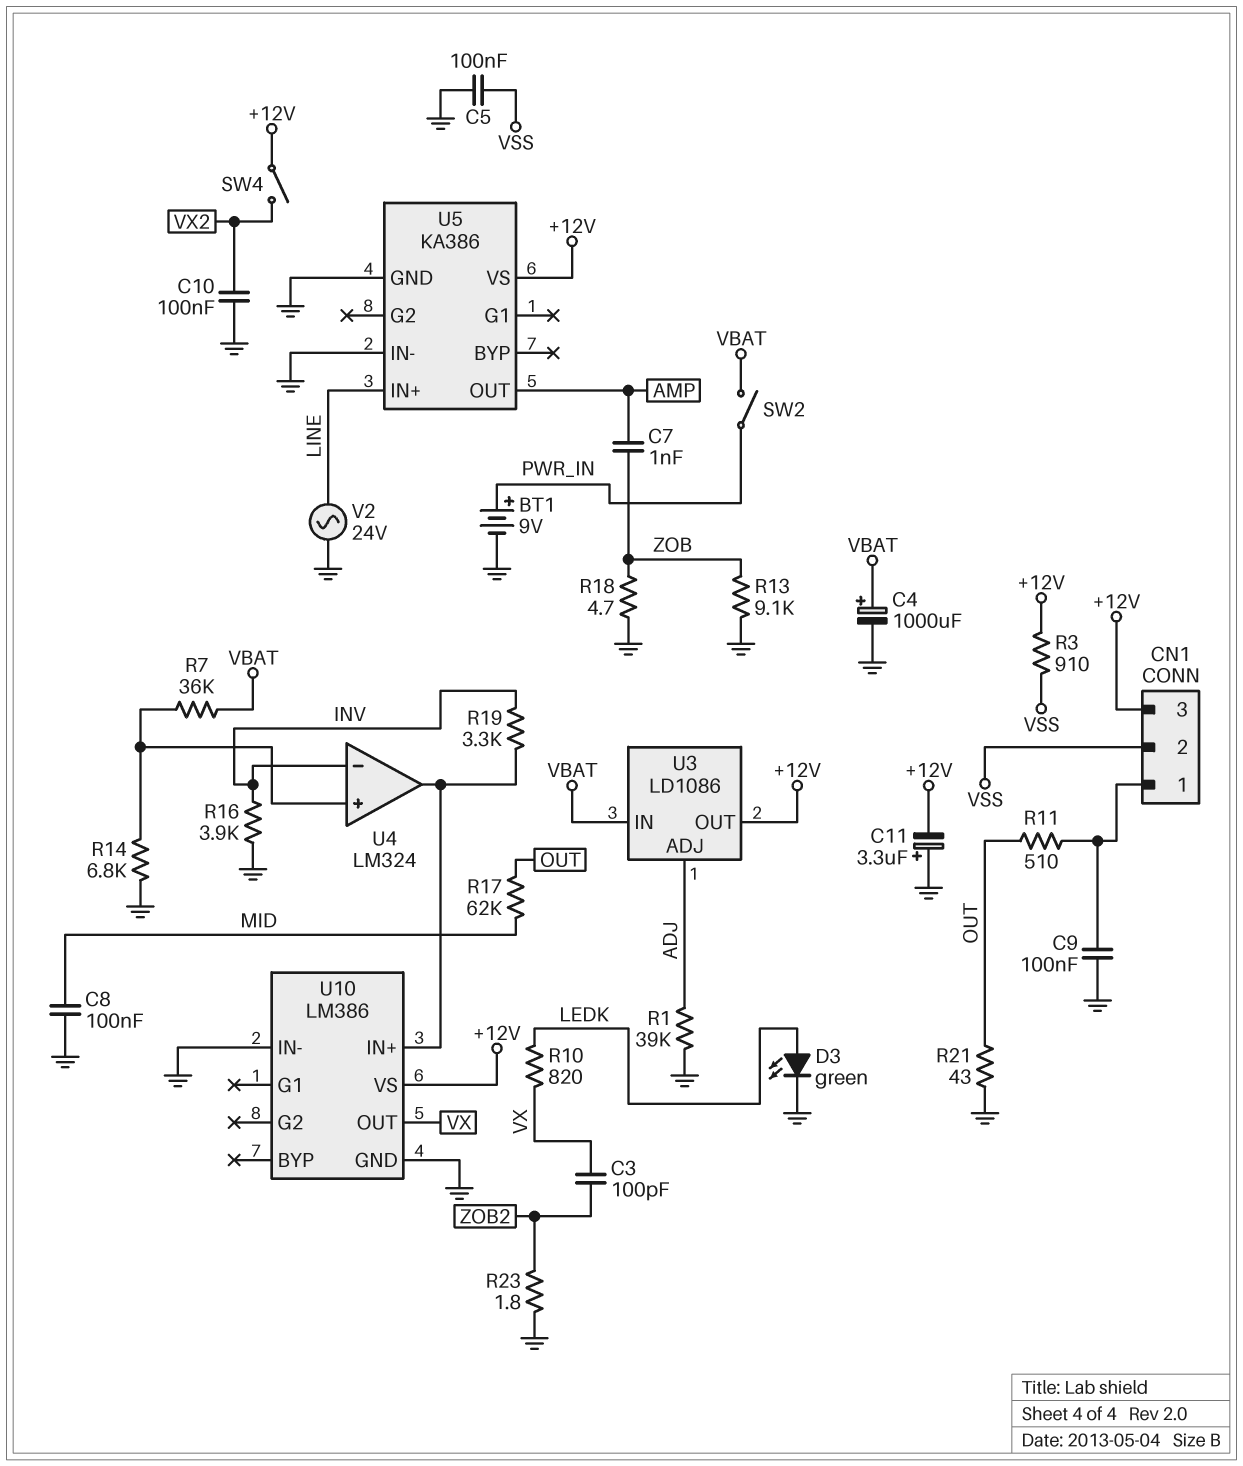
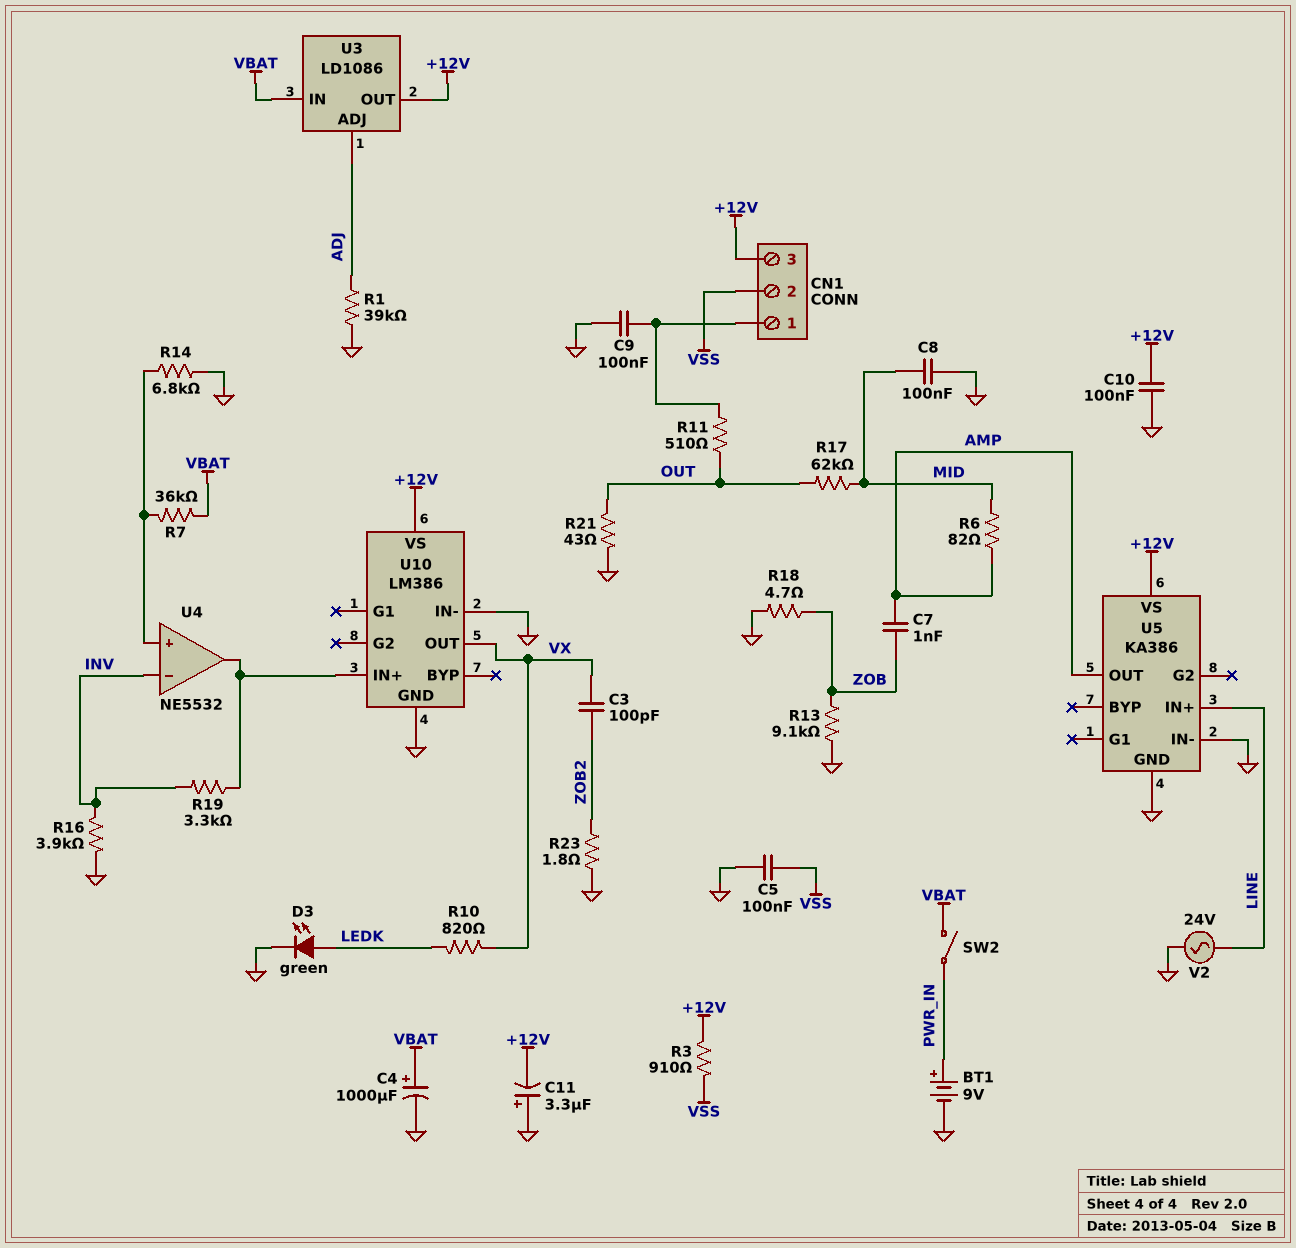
C10: 100nF (GND, VX2) -> 100nF (+12V, GND)
R6: none -> 82 (AMP, MID)
SW4: switch (+12V, VX2) -> none
U4: LM324 -> NE5532

